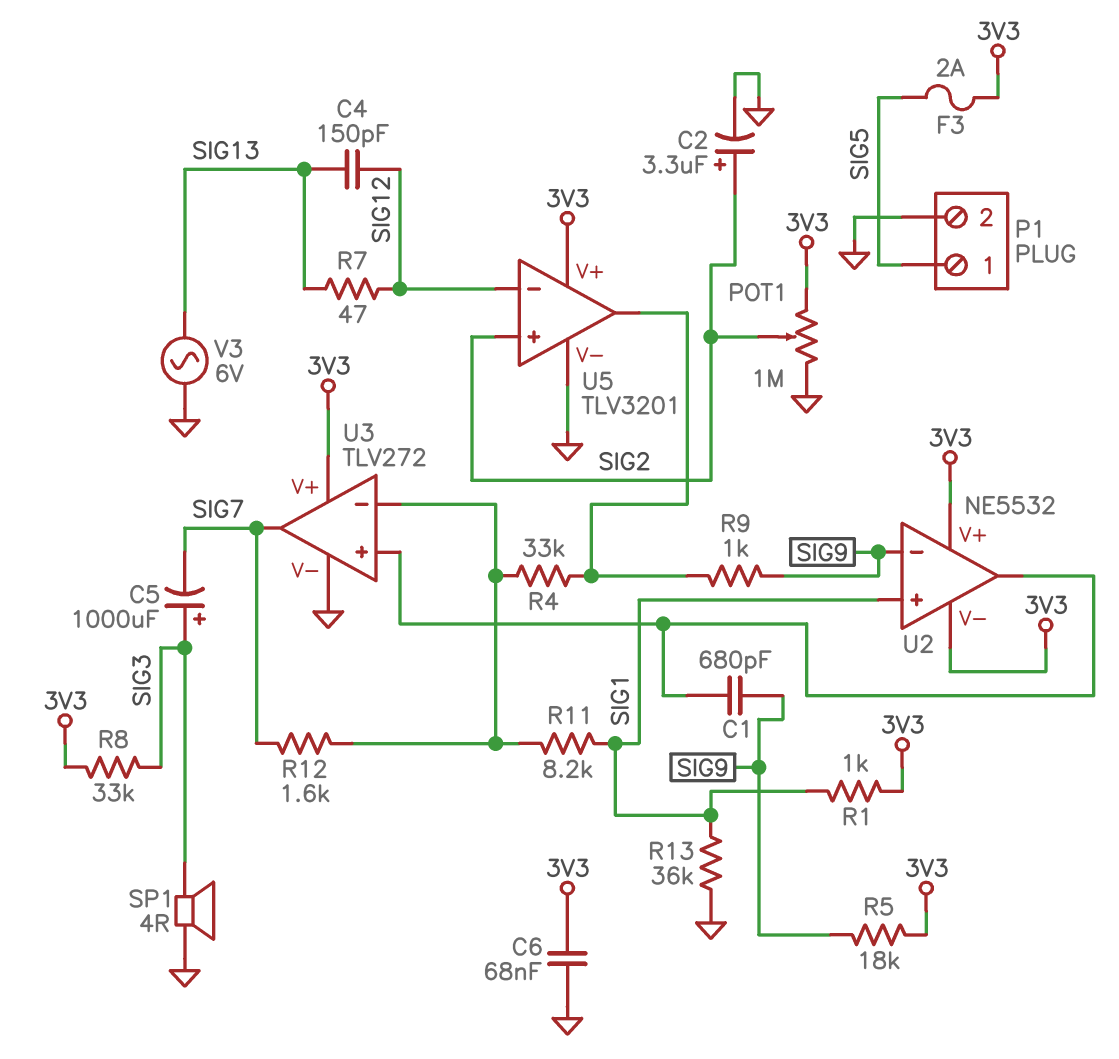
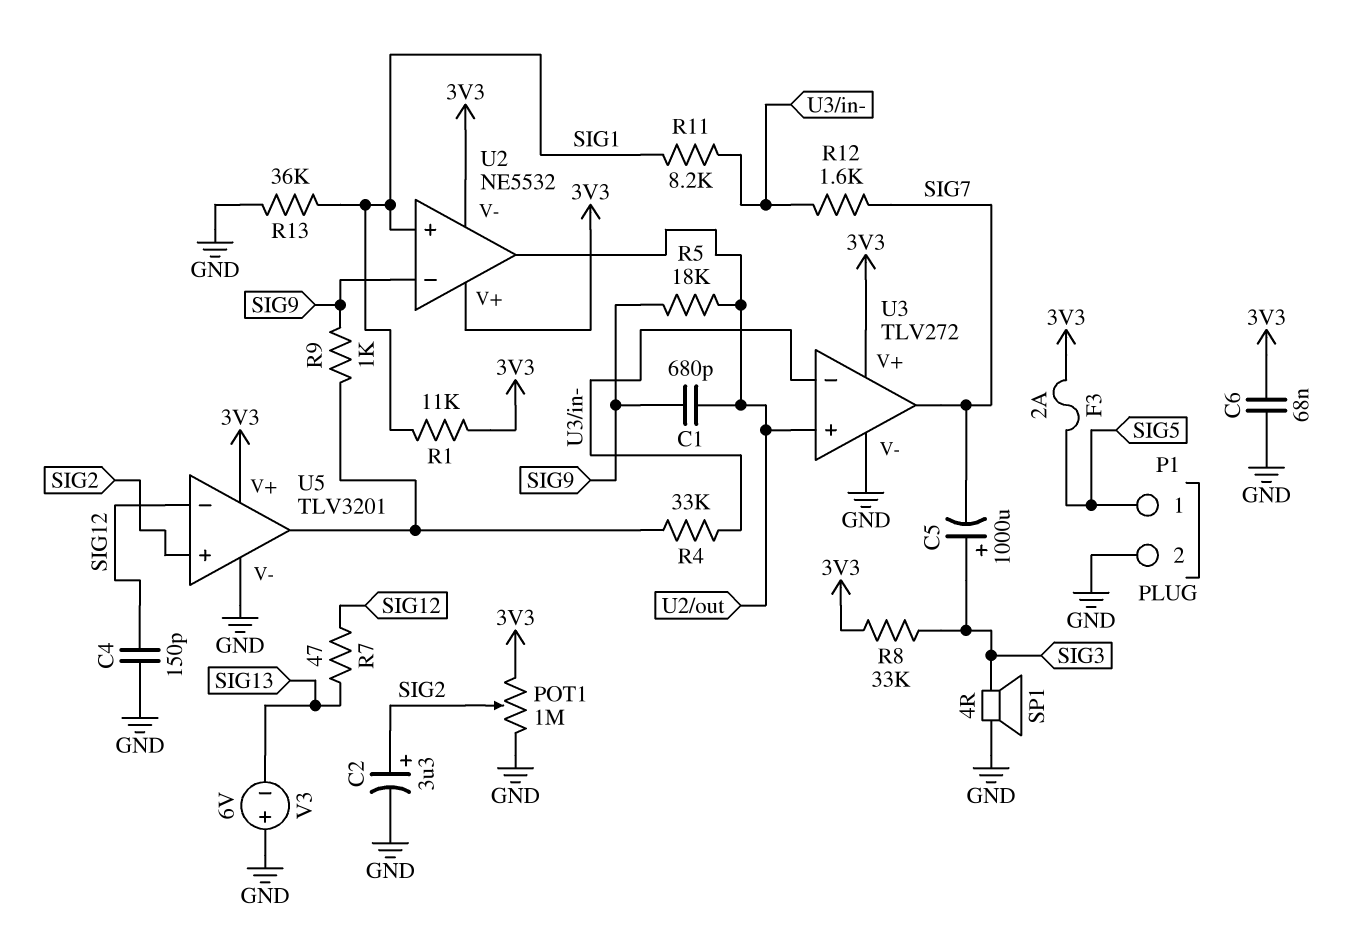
C4: 150pF (SIG12, SIG13) -> 150pF (GND, SIG12)
R1: 1k (3V3, SIG1) -> 11k (3V3, SIG1)
R5: 18k (3V3, SIG9) -> 18k (SIG9, U2/out)
V3: AC 6V (GND, SIG13) -> 6V (plus GND, minus SIG13)

